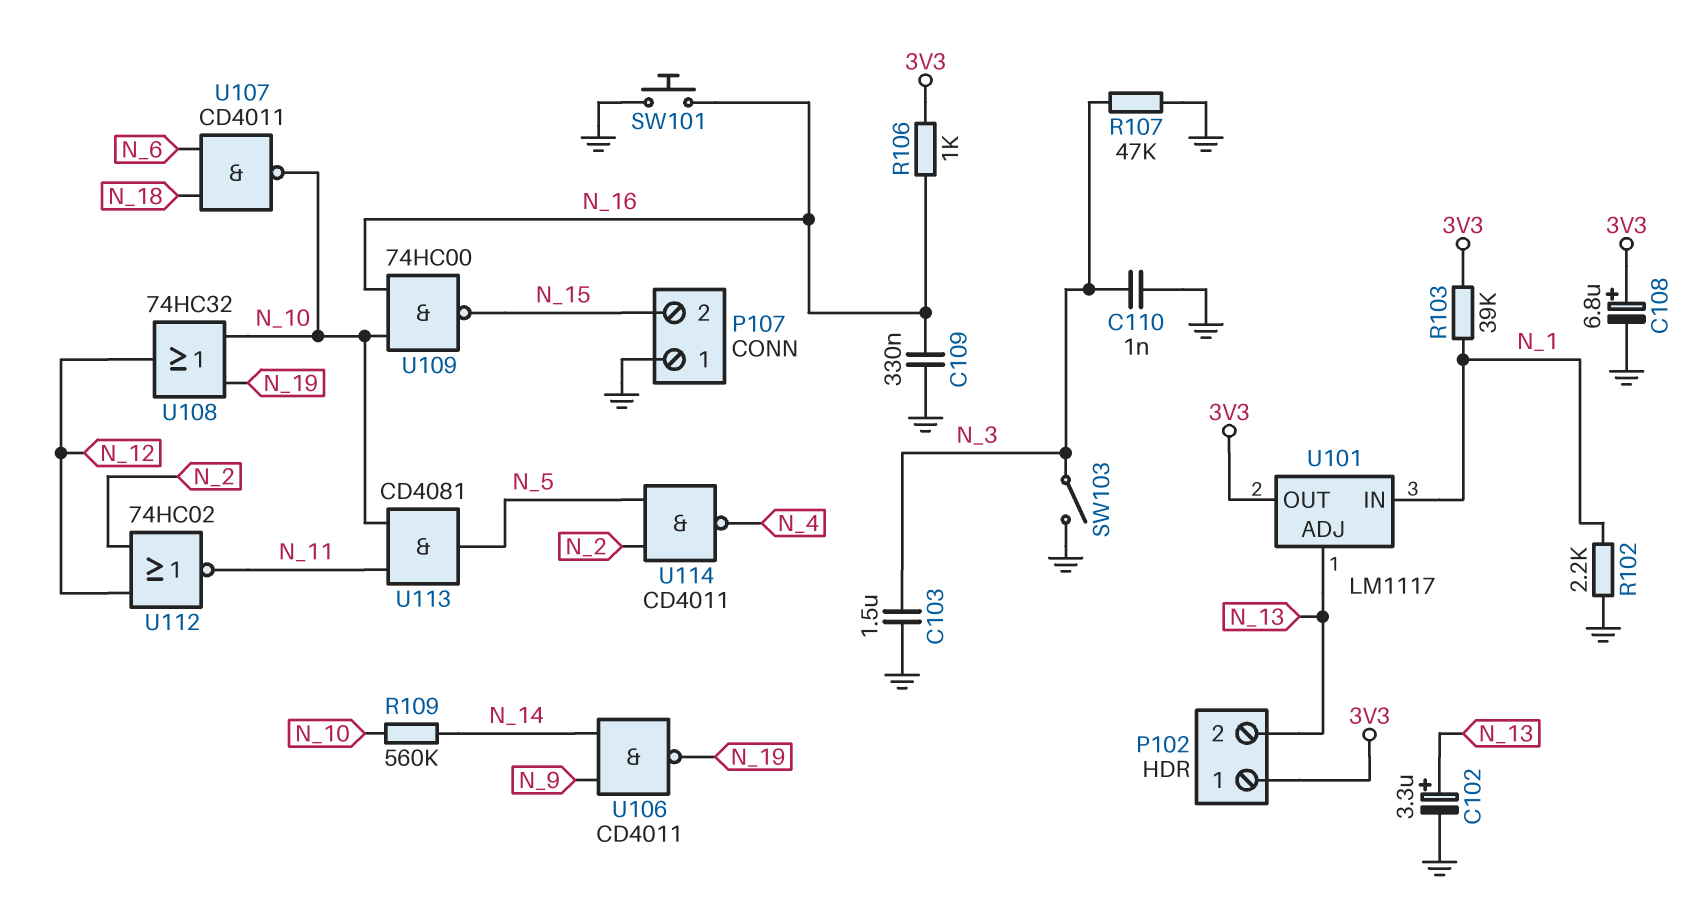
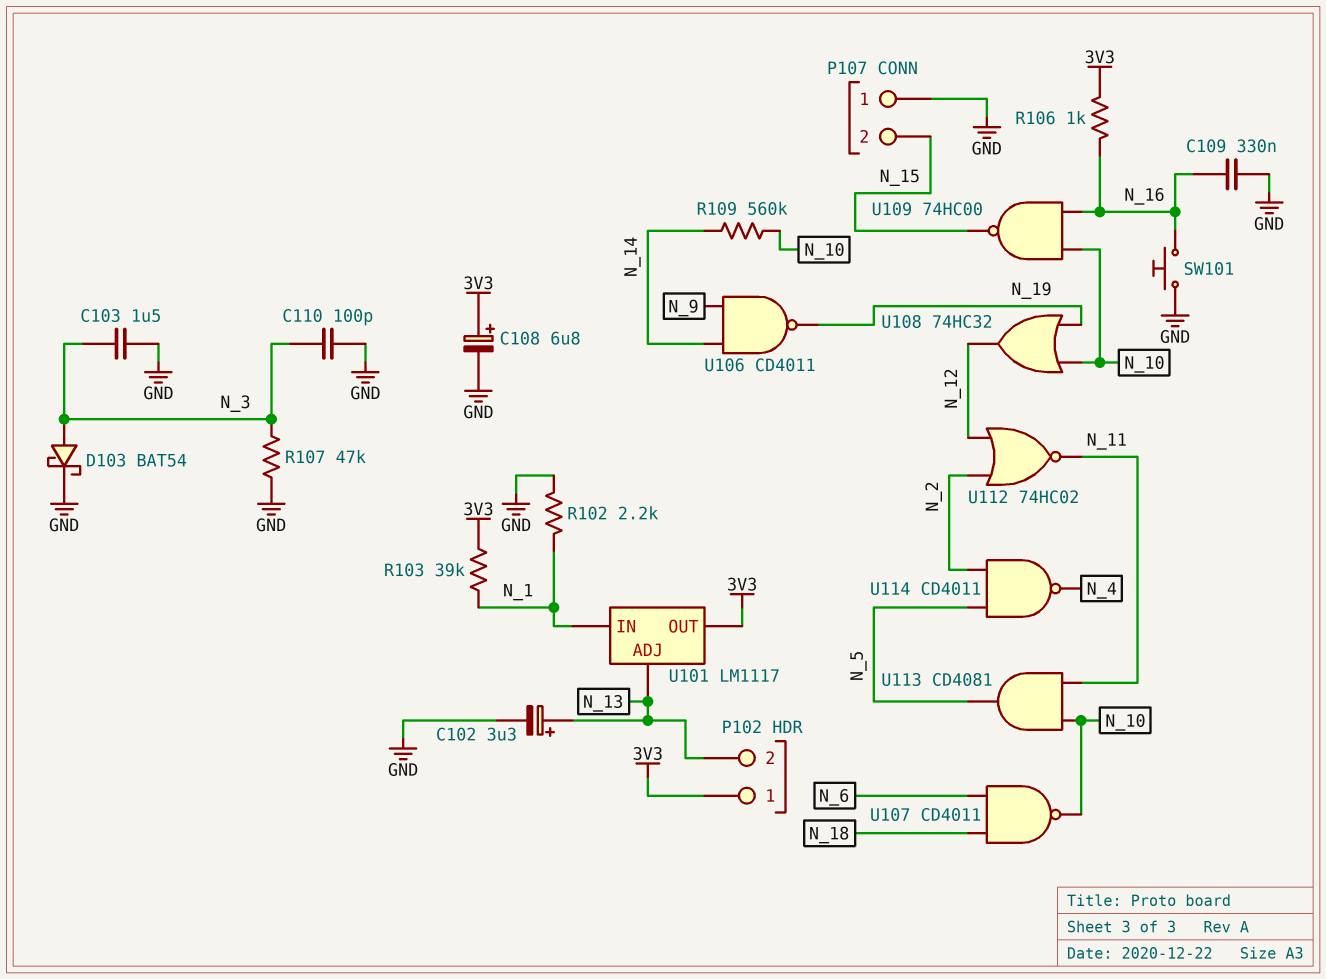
C110: 1nF (GND, N_3) -> 100pF (GND, N_3)
D103: none -> schottky BAT54 (A N_3, K GND)
SW103: switch (GND, N_3) -> none

